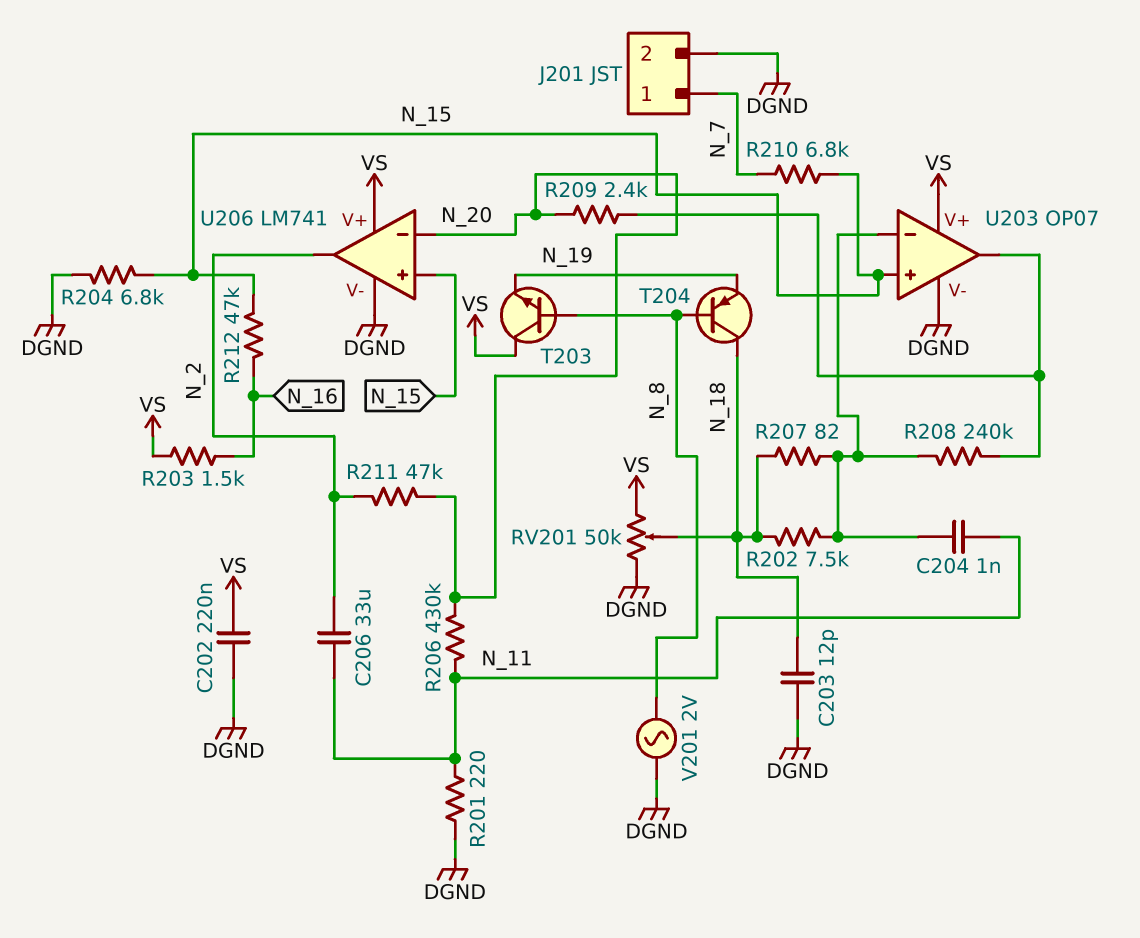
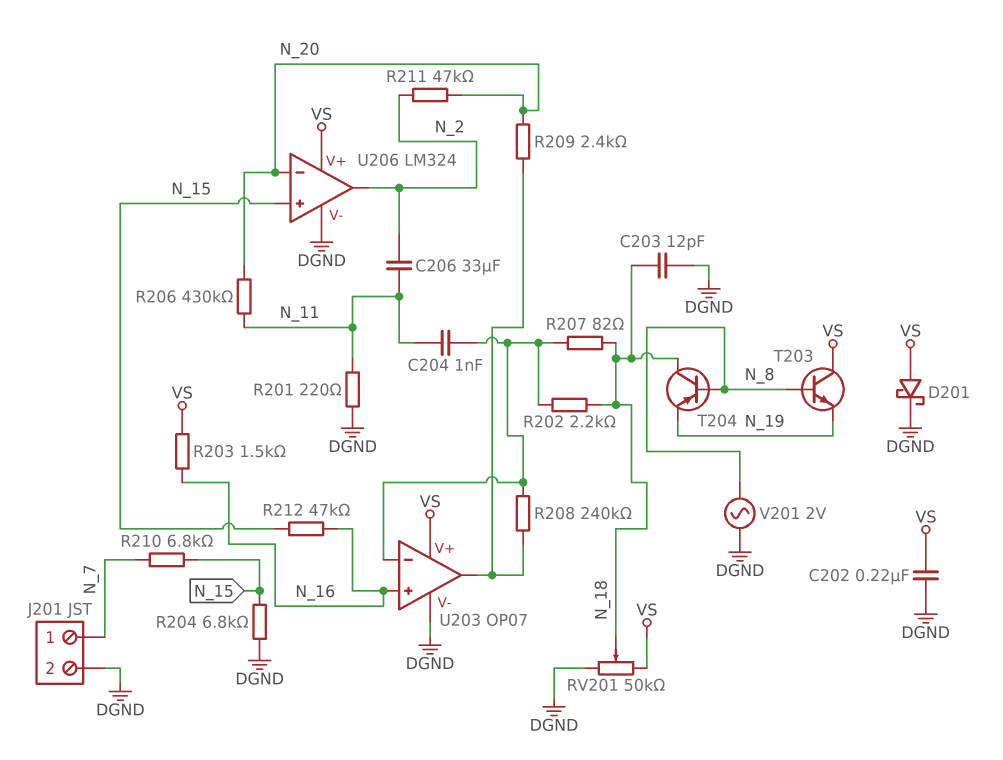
D201: none -> schottky (A VS, K DGND)
R202: 7.5k (N_18, U203/in-) -> 2.2k (N_18, U203/in-)
U203 pin in+: N_15 -> N_16
U206: LM741 -> LM324

